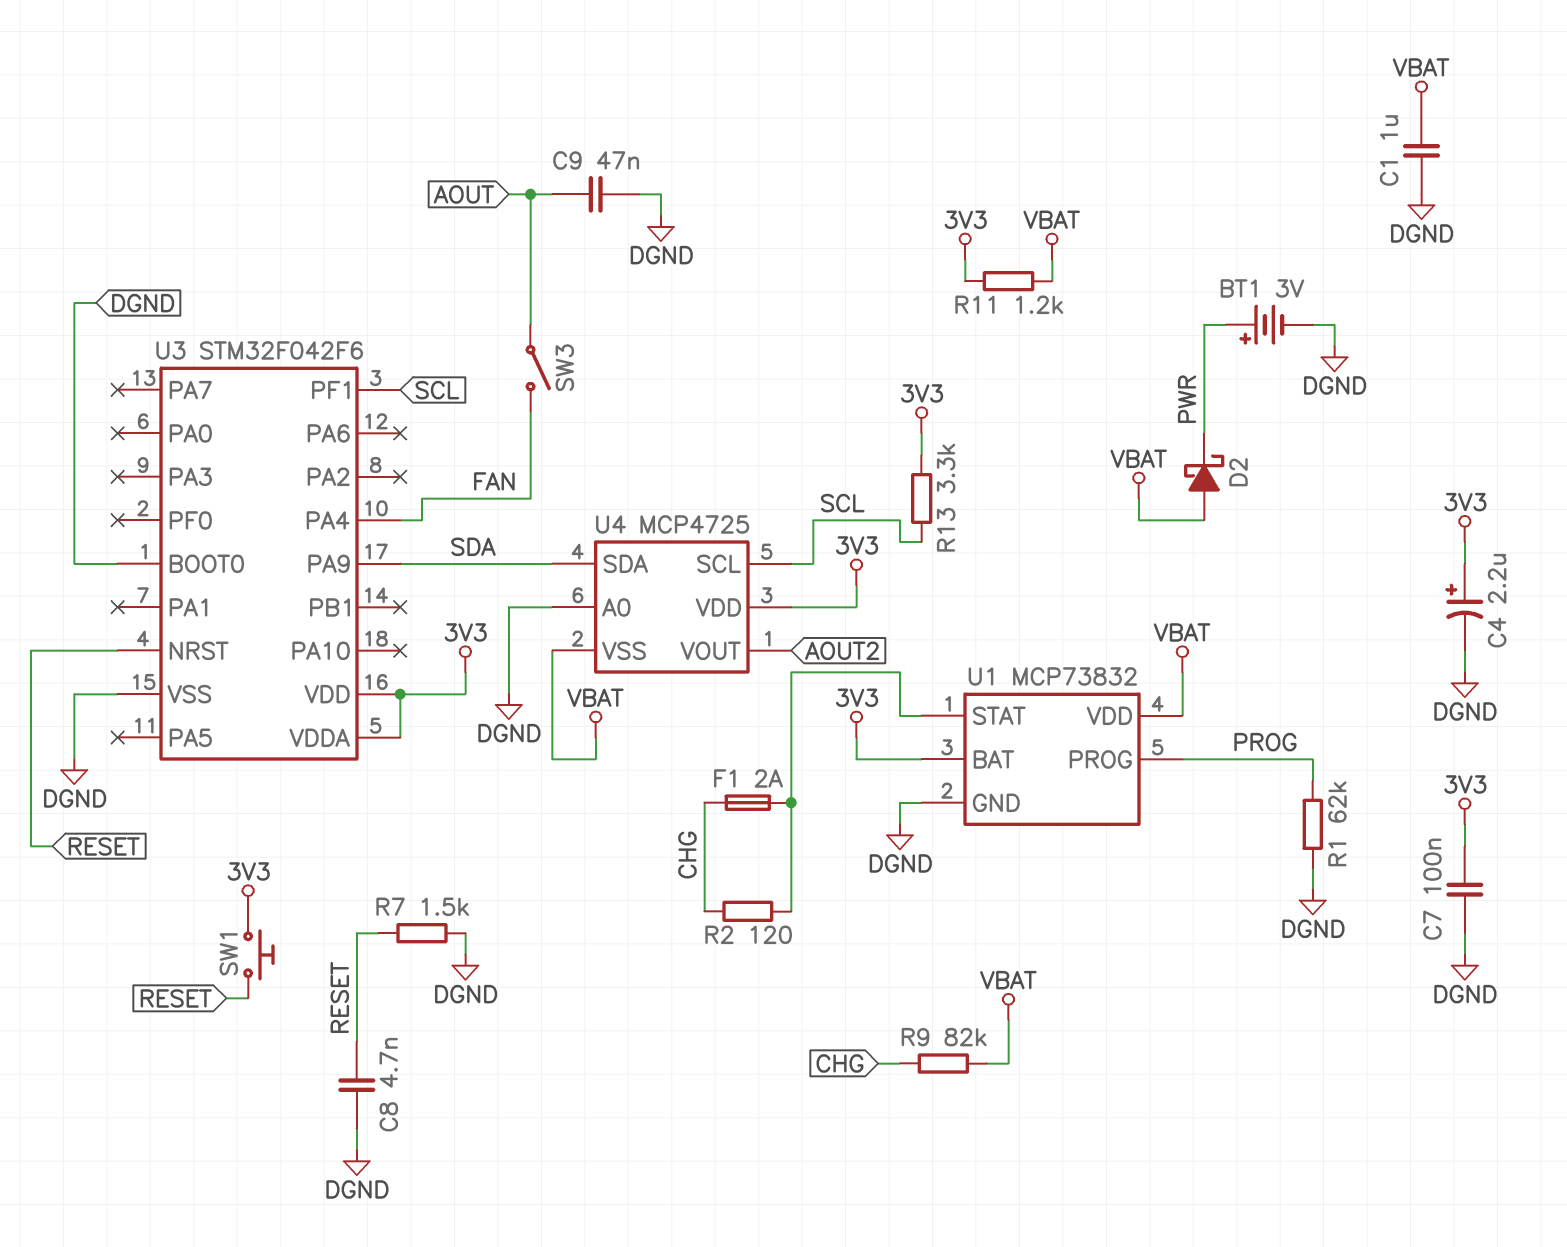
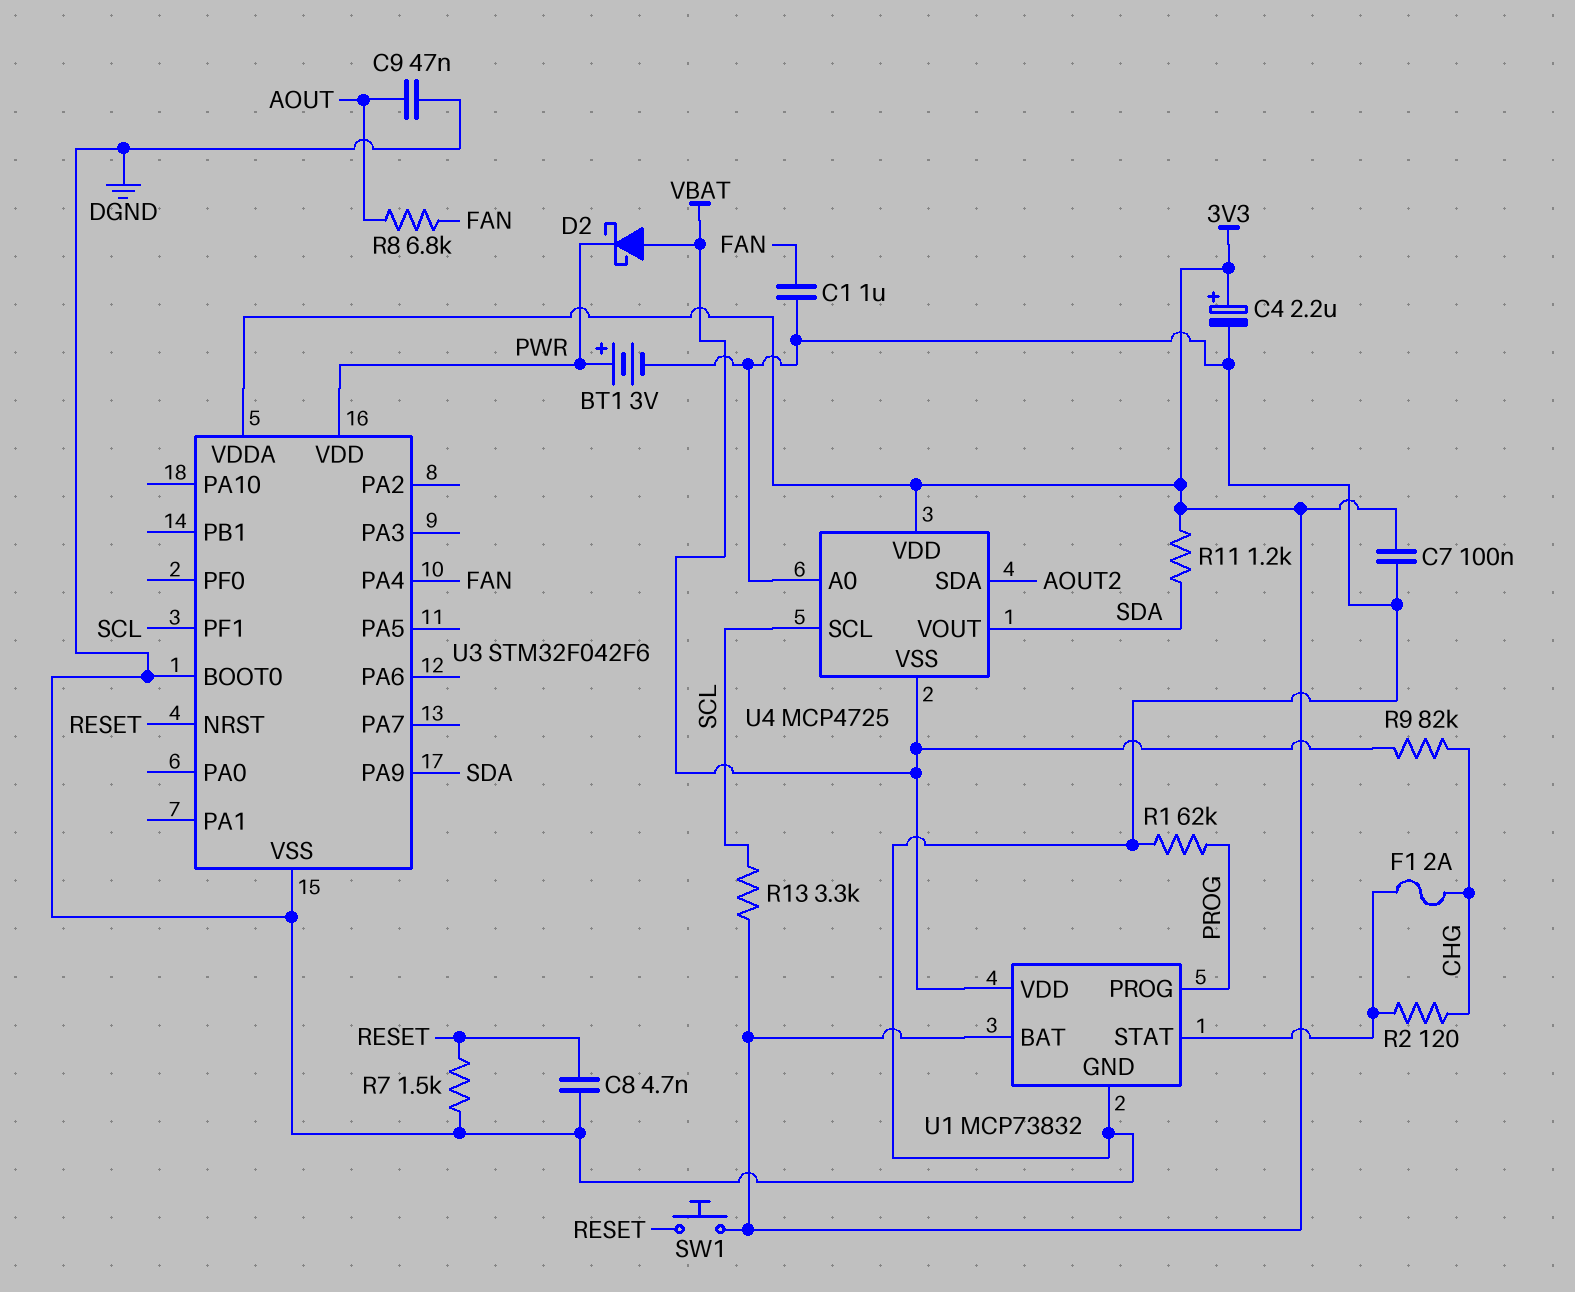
C1: 1uF (DGND, VBAT) -> 1uF (DGND, FAN)
R8: none -> 6.8k (AOUT, FAN)
R11: 1.2k (3V3, VBAT) -> 1.2k (3V3, SDA)
SW3: switch (AOUT, FAN) -> none
U3 pin VDD: 3V3 -> PWR
U4 pin SDA: SDA -> AOUT2
U4 pin VOUT: AOUT2 -> SDA

